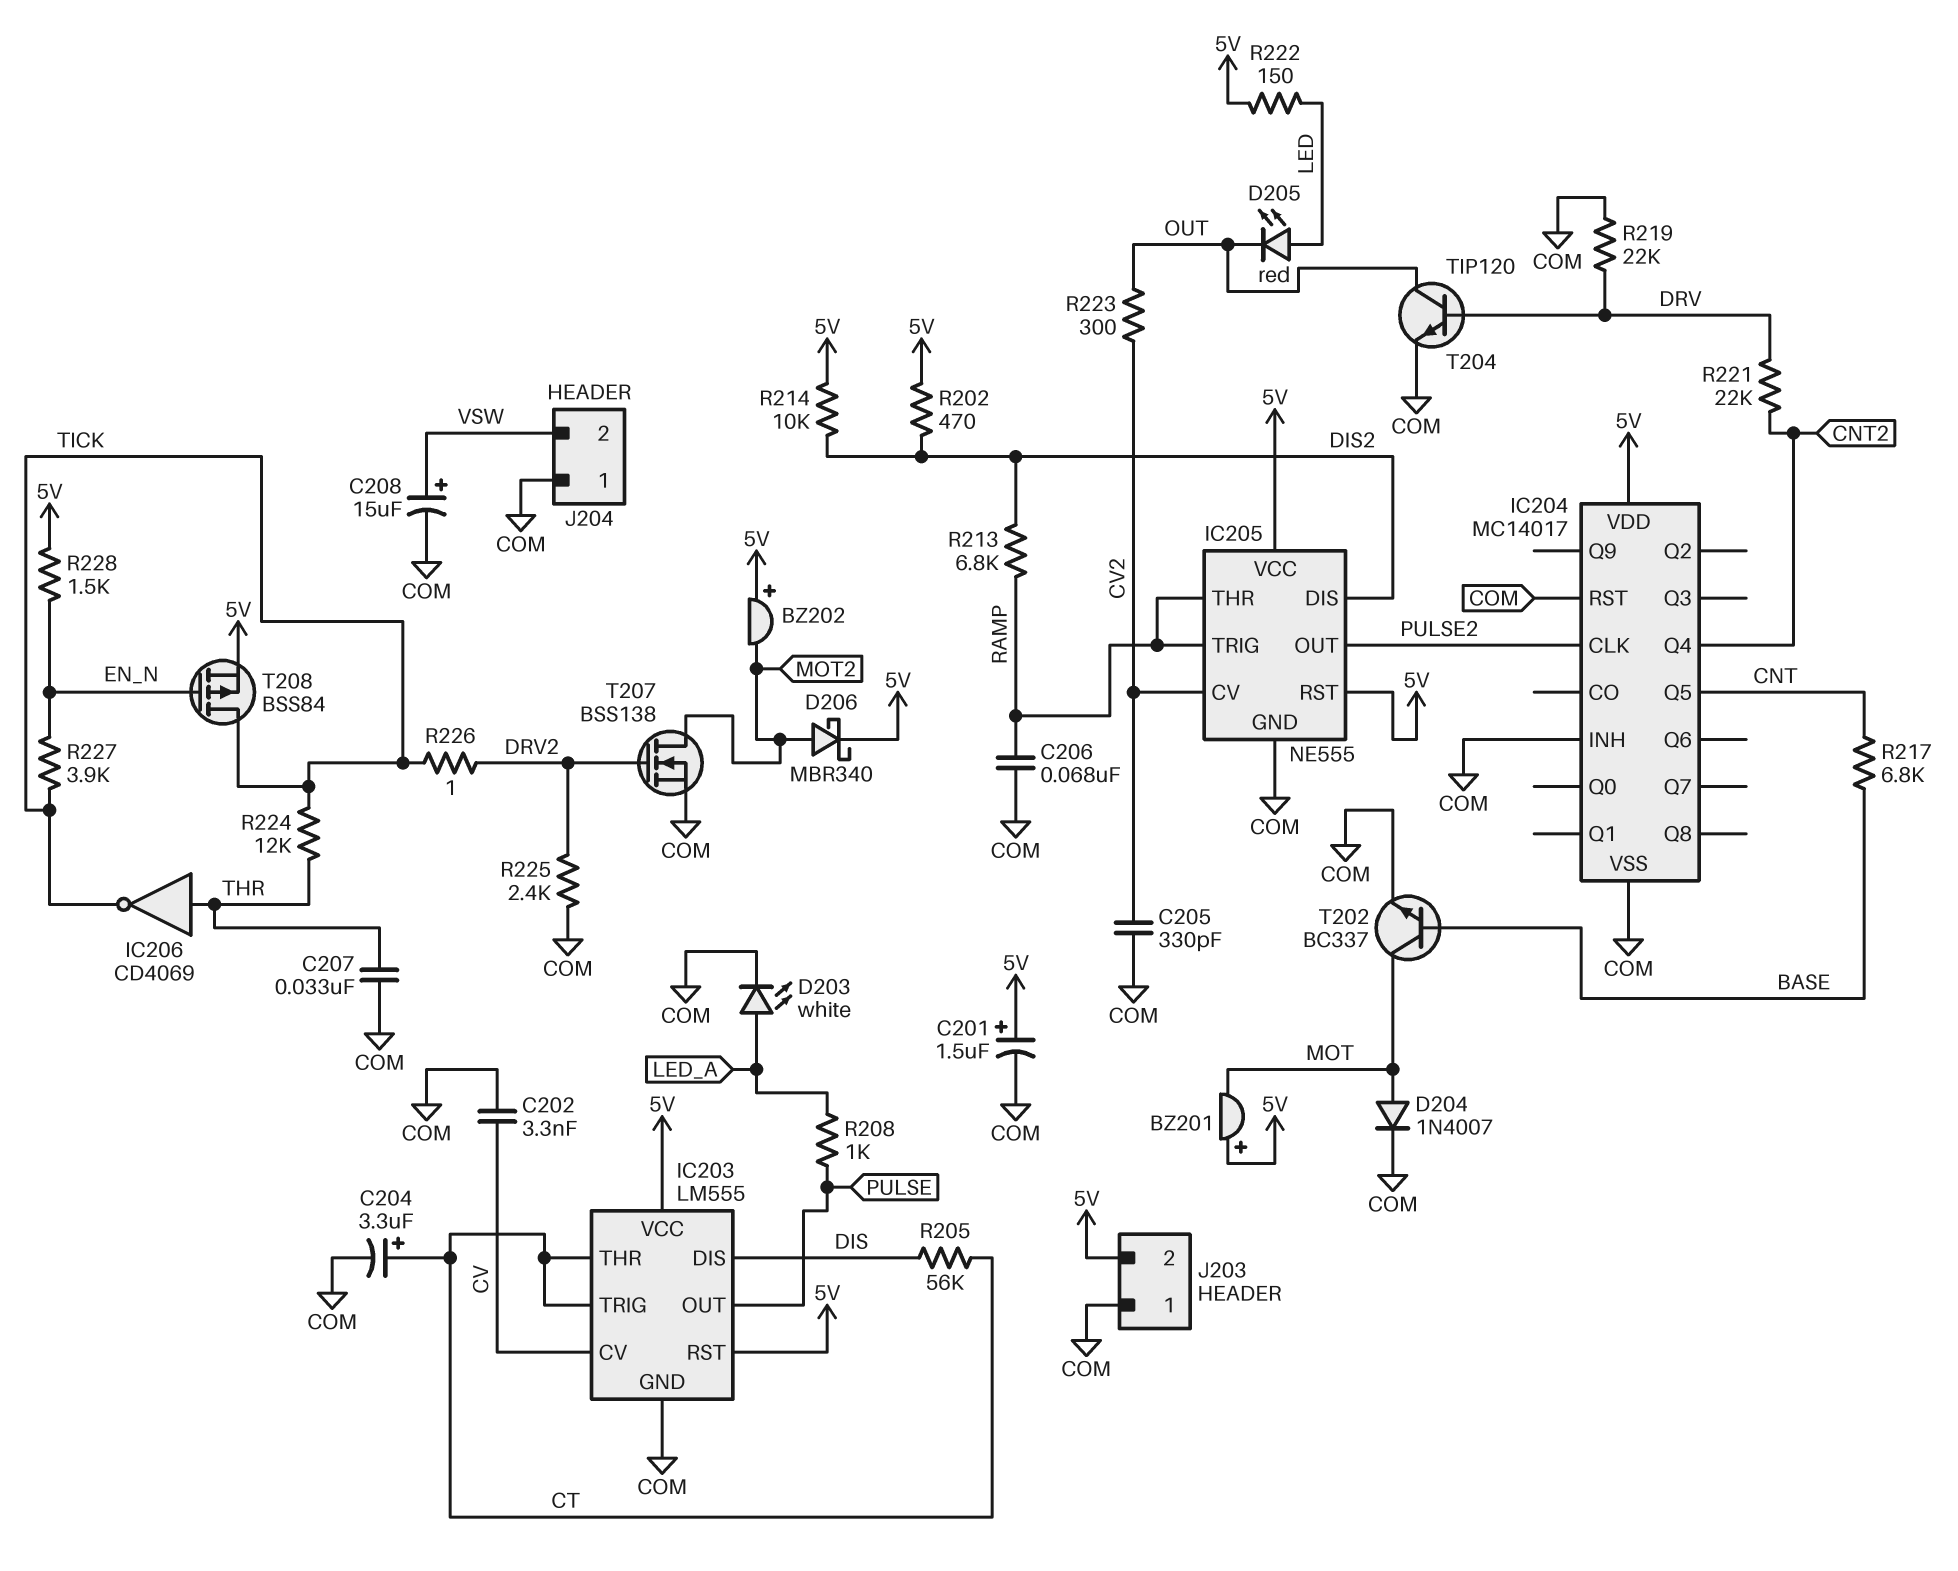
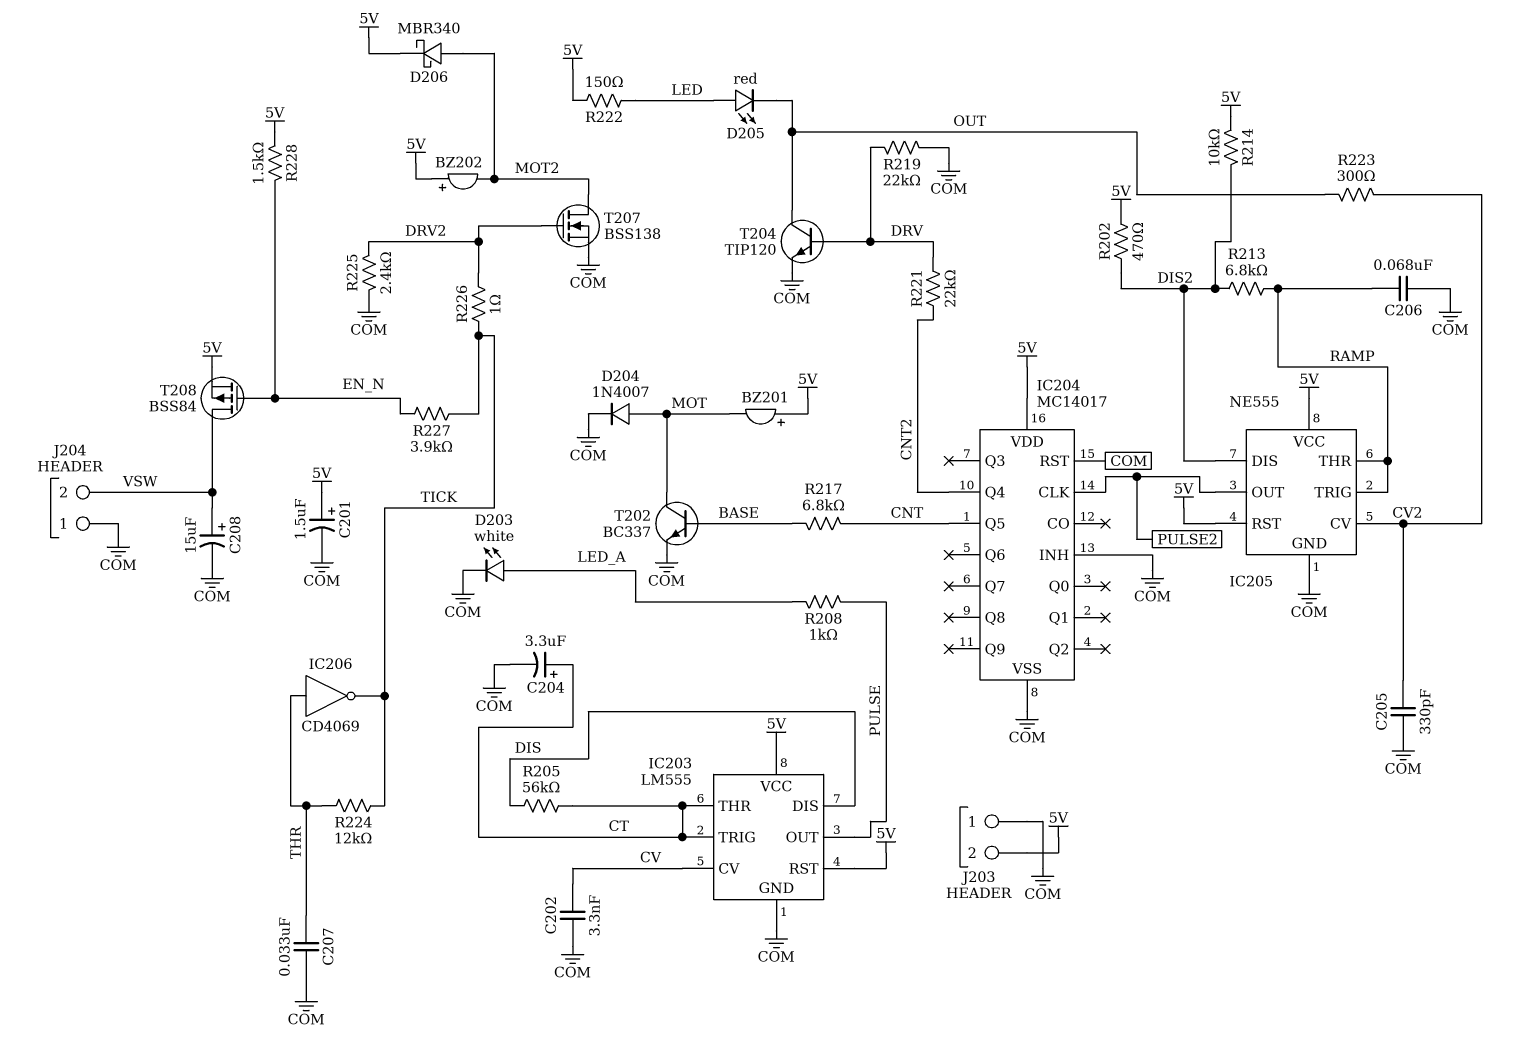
T208: PMOS BSS84 (G EN_N, D TICK, S 5V) -> PMOS BSS84 (G EN_N, D VSW, S 5V)

